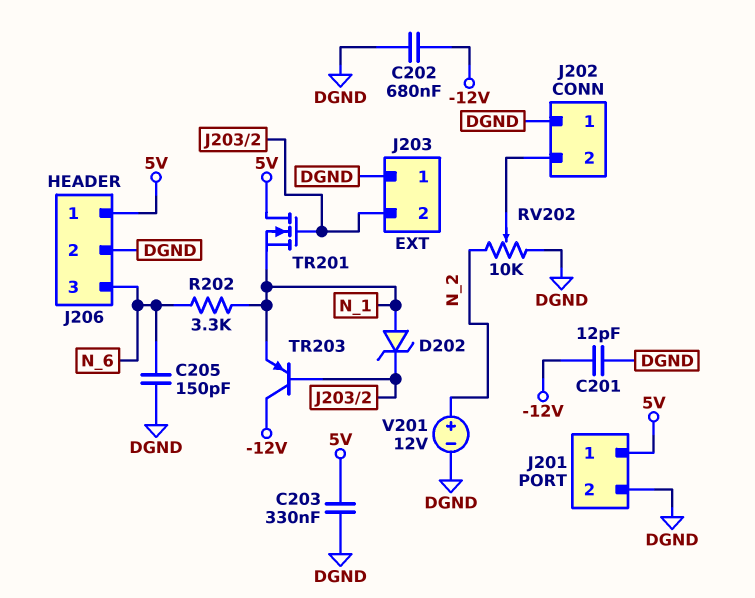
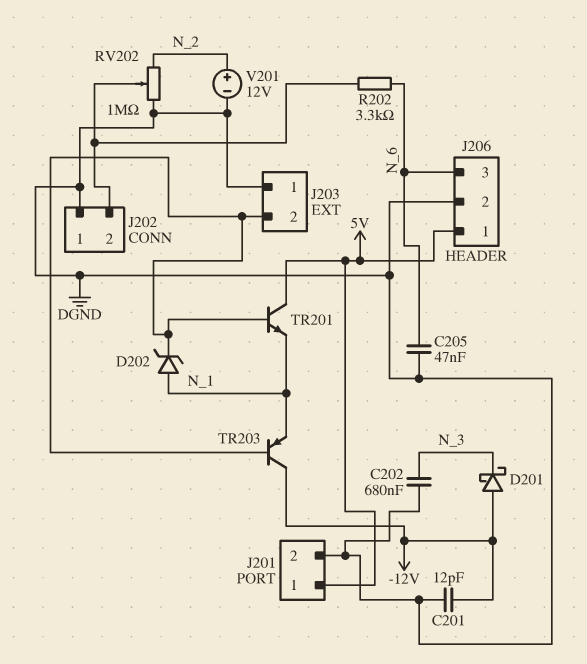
C202: 680nF (-12V, DGND) -> 680nF (DGND, N_3)
C203: 330nF (5V, DGND) -> none
C205: 150pF (DGND, N_6) -> 47nF (DGND, N_6)
D201: none -> schottky (A -12V, K N_3)
R202: 3.3k (N_1, N_6) -> 3.3k (J202/2, N_6)
RV202: 10k (DGND, N_2, wiper J202/2) -> 1M (DGND, N_2, wiper J202/2)
TR201: NMOS (G J203/2, D 5V, S N_1) -> NPN (B J203/2, C 5V, E N_1)

